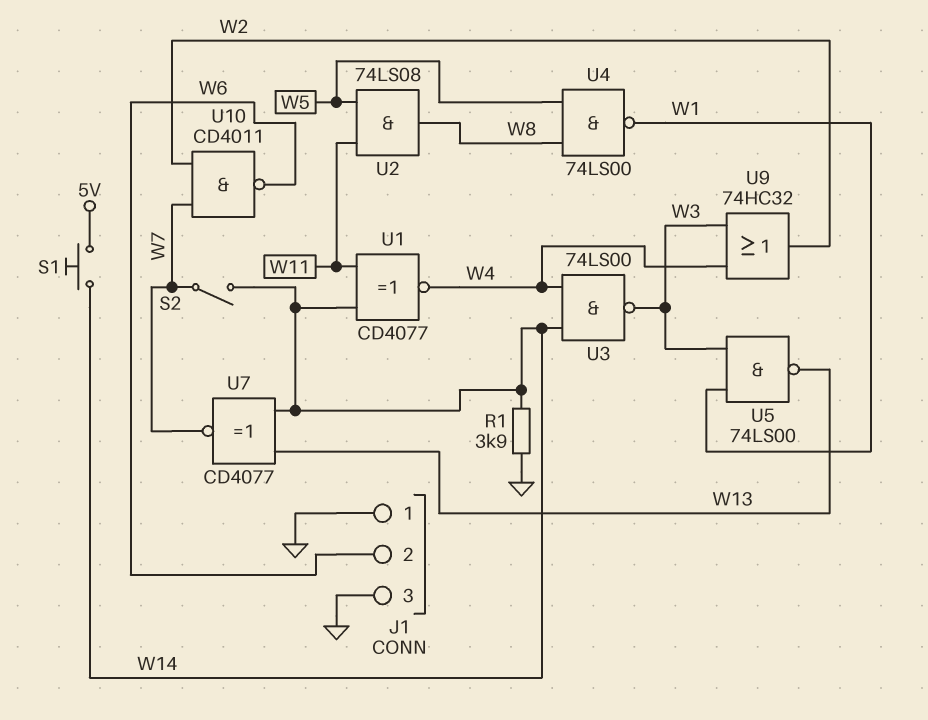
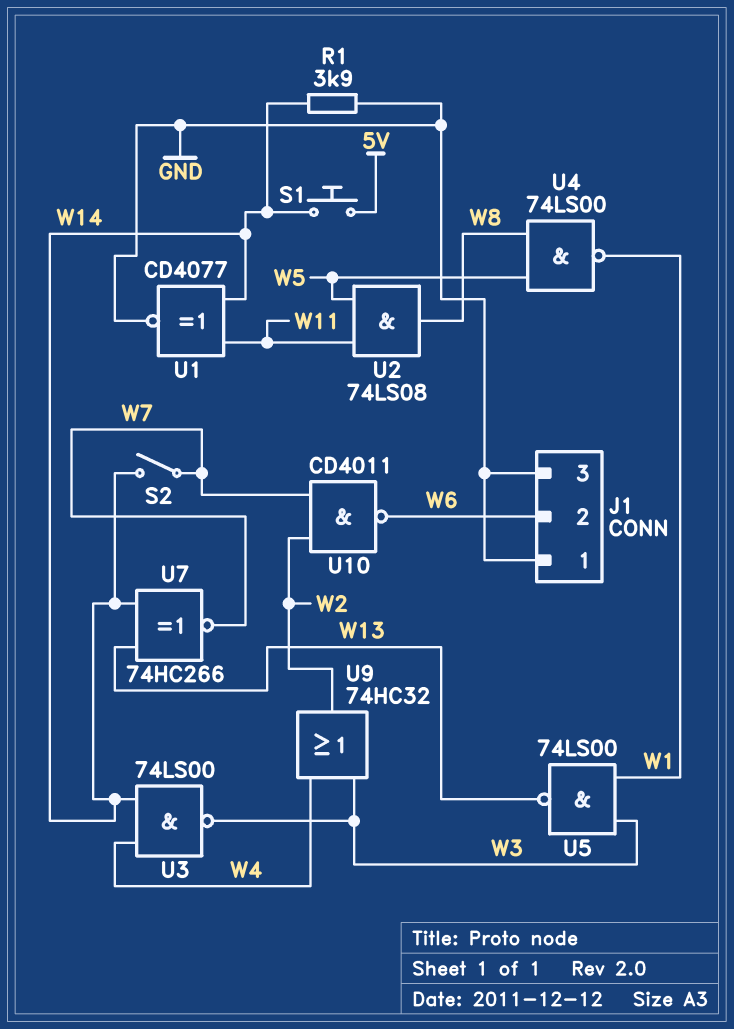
U1: XNOR CD4077 (in W11, in W14, out W4) -> XNOR CD4077 (in W11, in W14, out GND)
U7: XNOR CD4077 (in W13, in W14, out W7) -> XNOR 74HC266 (in W13, in W14, out W7)

